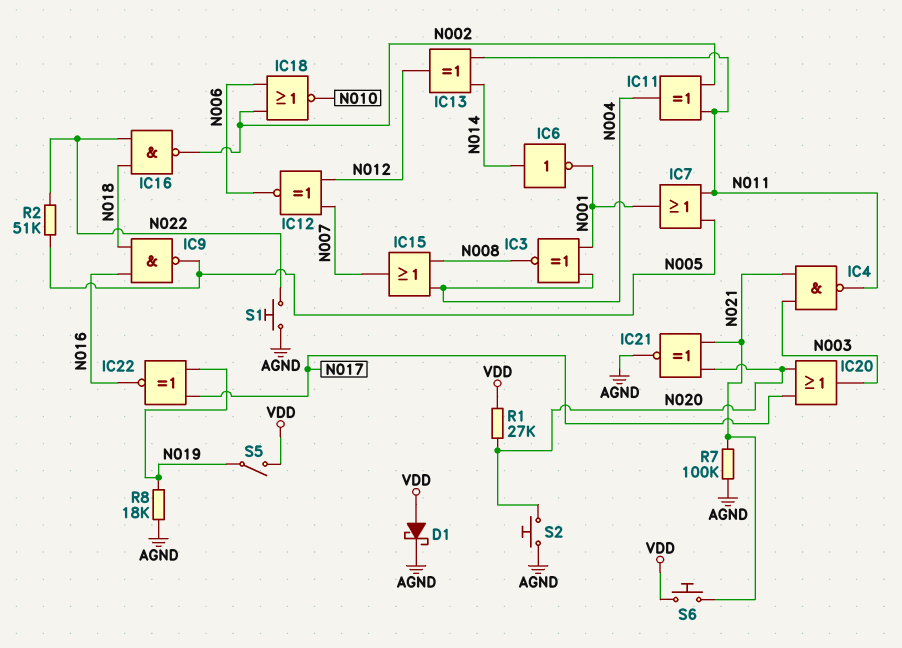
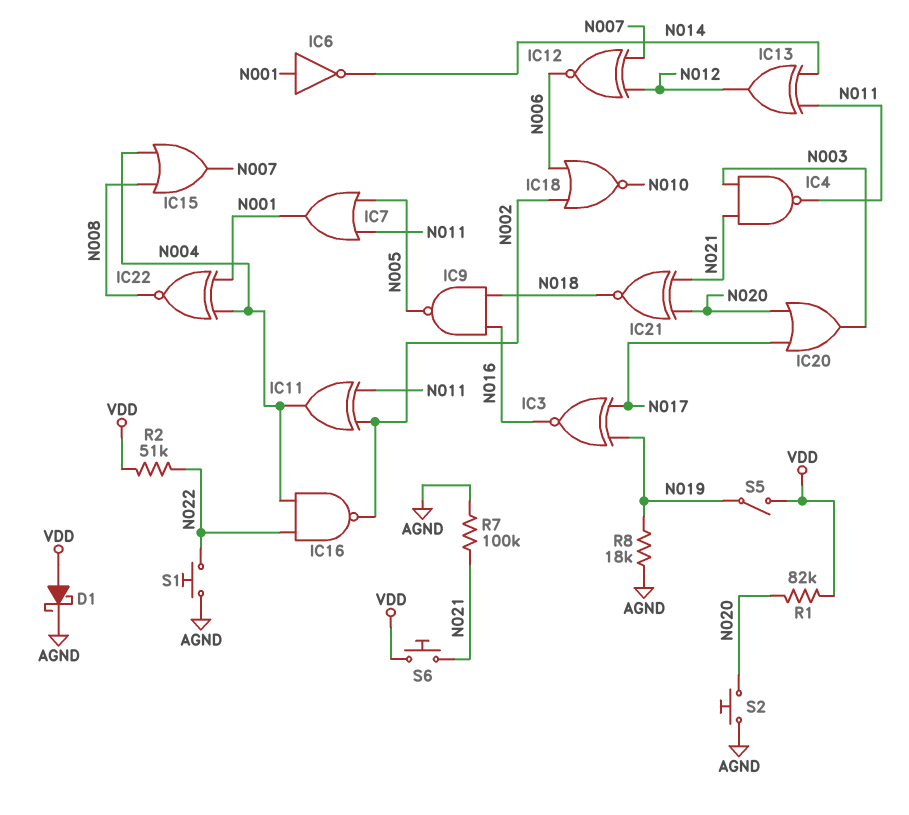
IC3: XNOR (in N001, in N004, out N008) -> XNOR (in N017, in N019, out N016)
IC6: NOT (in N014, out N001) -> NOT (in N001, out N014)
IC16: NAND (in N018, in N022, out N002) -> NAND (in N004, in N022, out N002)
IC21: XNOR (in N020, in N021, out AGND) -> XNOR (in N020, in N021, out N018)
IC22: XNOR (in N017, in N019, out N016) -> XNOR (in N001, in N004, out N008)
R1: 27k (N020, VDD) -> 82k (N020, VDD)
R2: 51k (N005, N022) -> 51k (N022, VDD)

